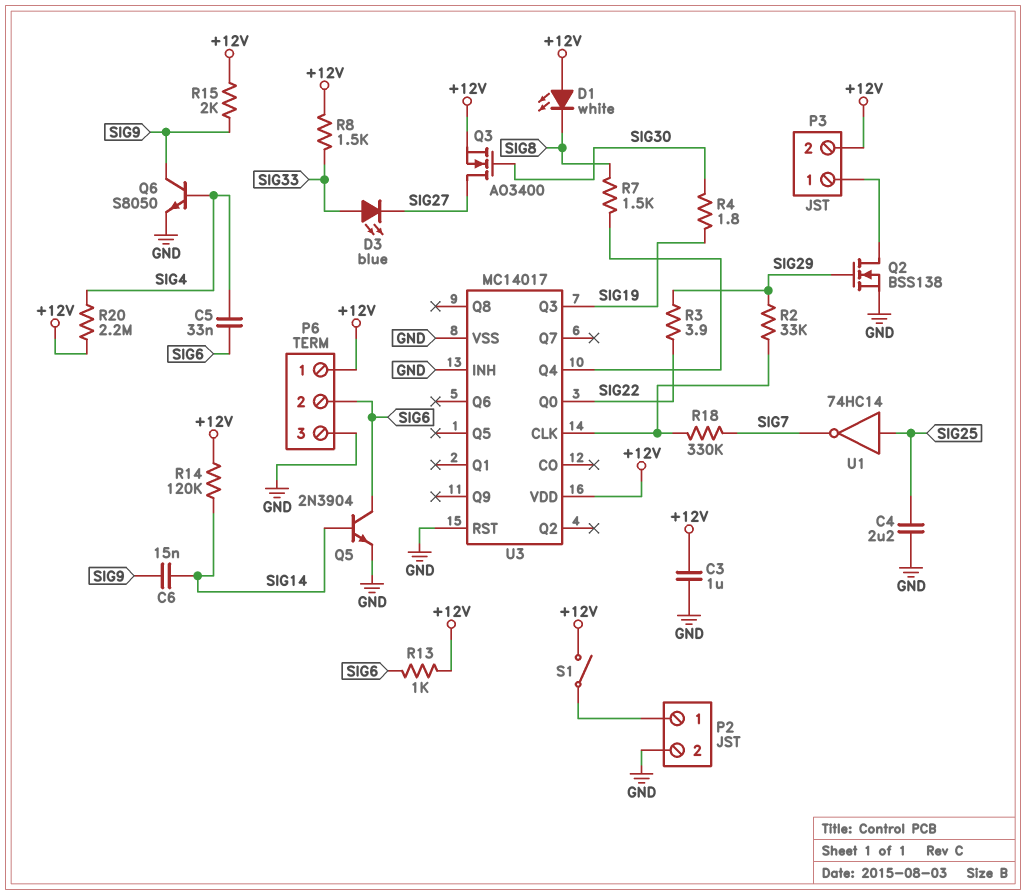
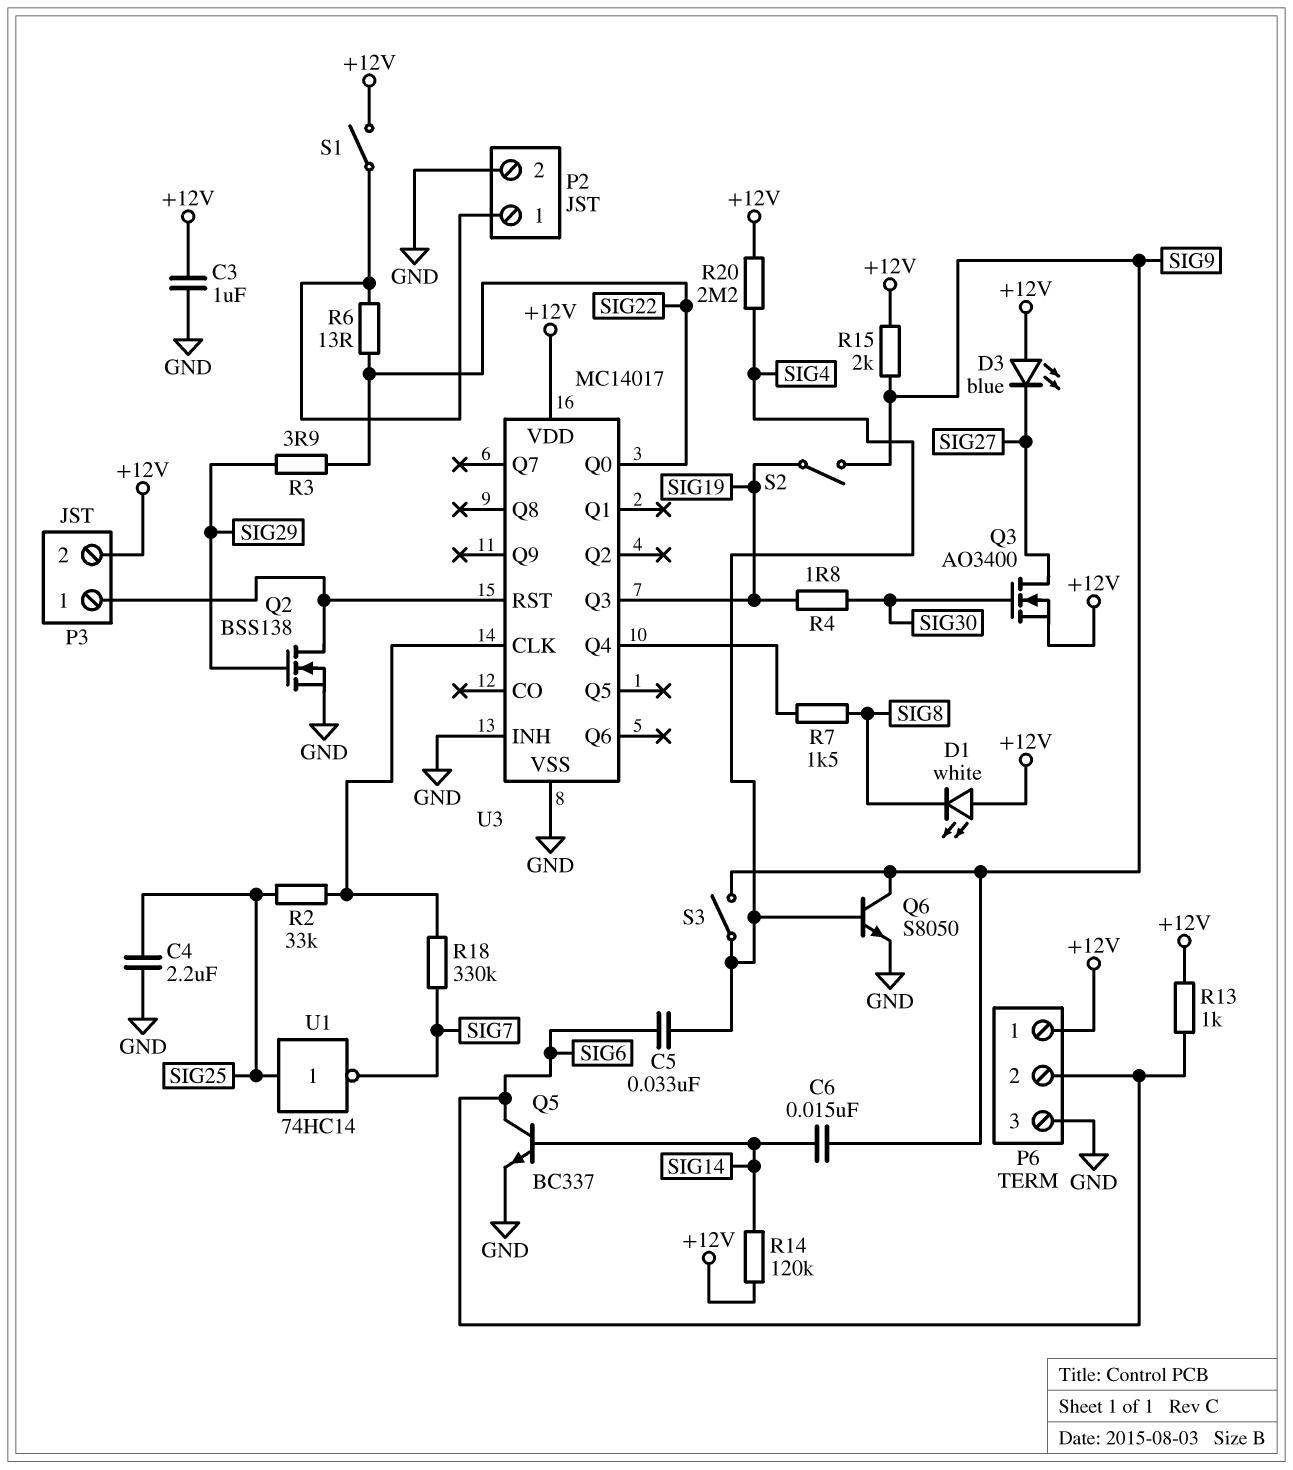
D3: LED blue (A SIG33, K SIG27) -> LED blue (A +12V, K SIG27)
Q5: NPN 2N3904 (B SIG14, C SIG6, E GND) -> NPN BC337 (B SIG14, C SIG6, E GND)
R2: 33k (SIG29, U3/CLK) -> 33k (SIG25, U3/CLK)
R6: none -> 13 (P2/1, SIG22)
R8: 1.5k (+12V, SIG33) -> none
S2: none -> switch (SIG9, SIG19)
S3: none -> switch (SIG4, SIG9)
U3 pin RST: GND -> P3/1

